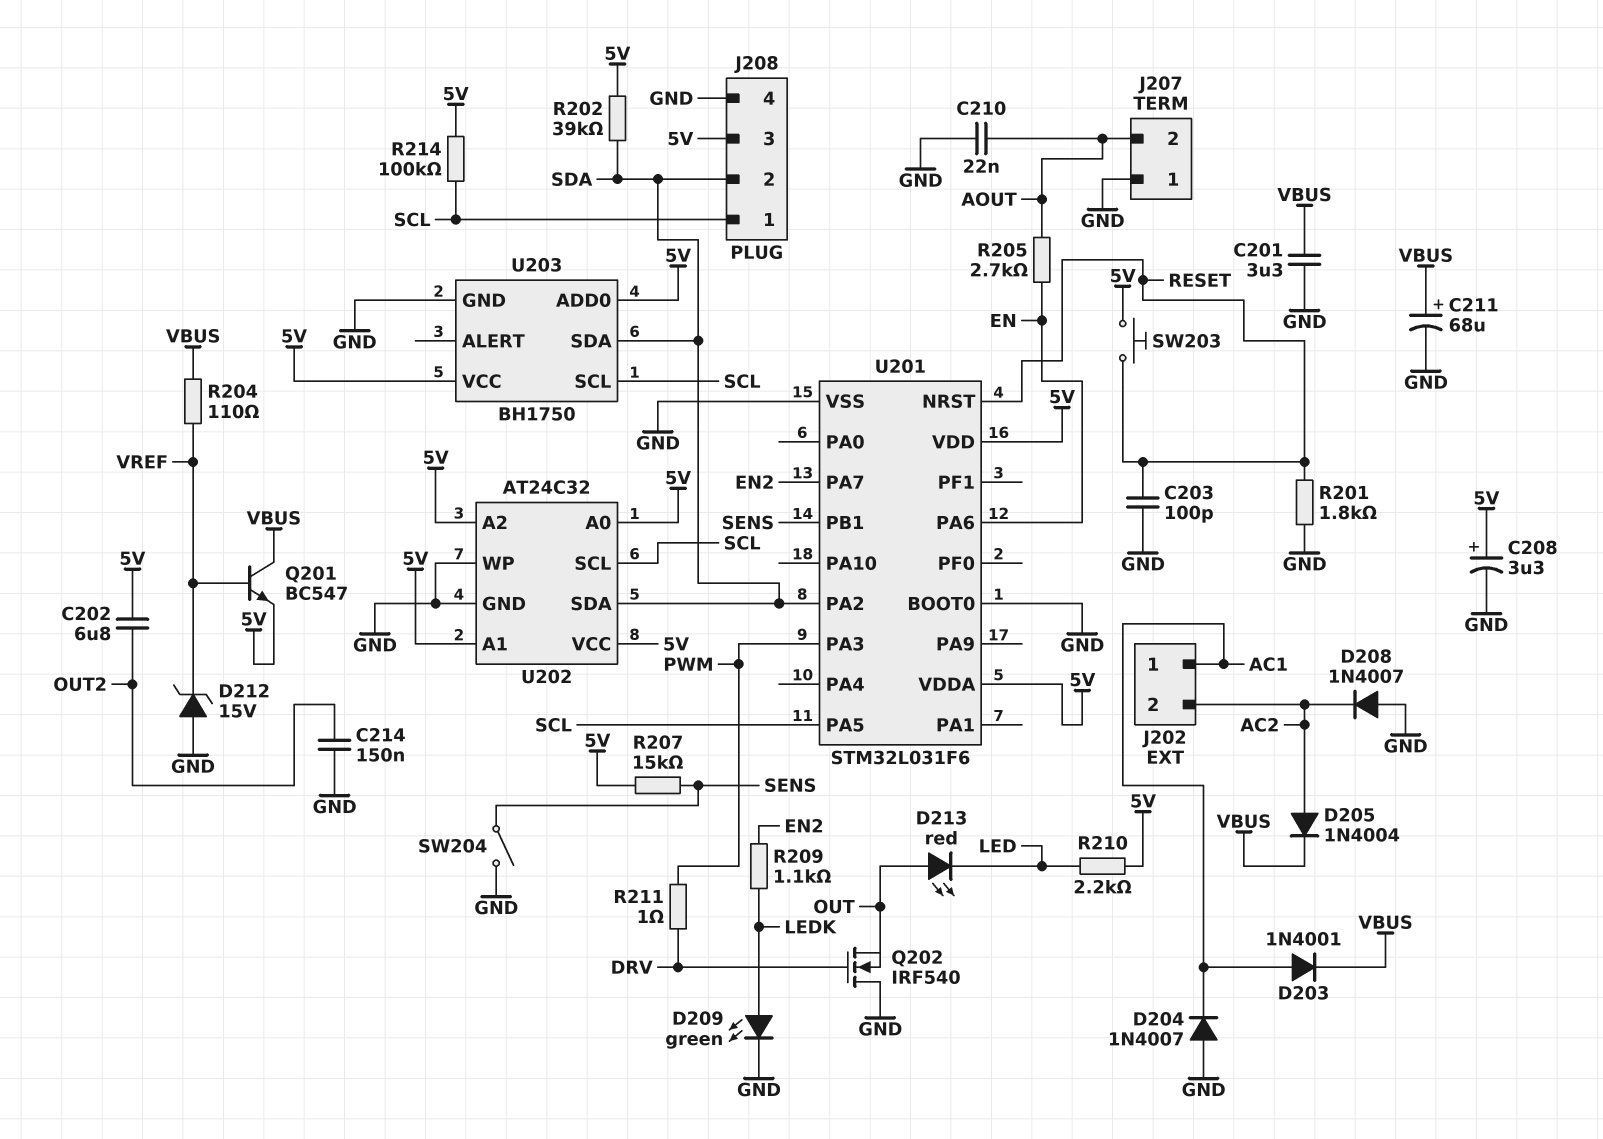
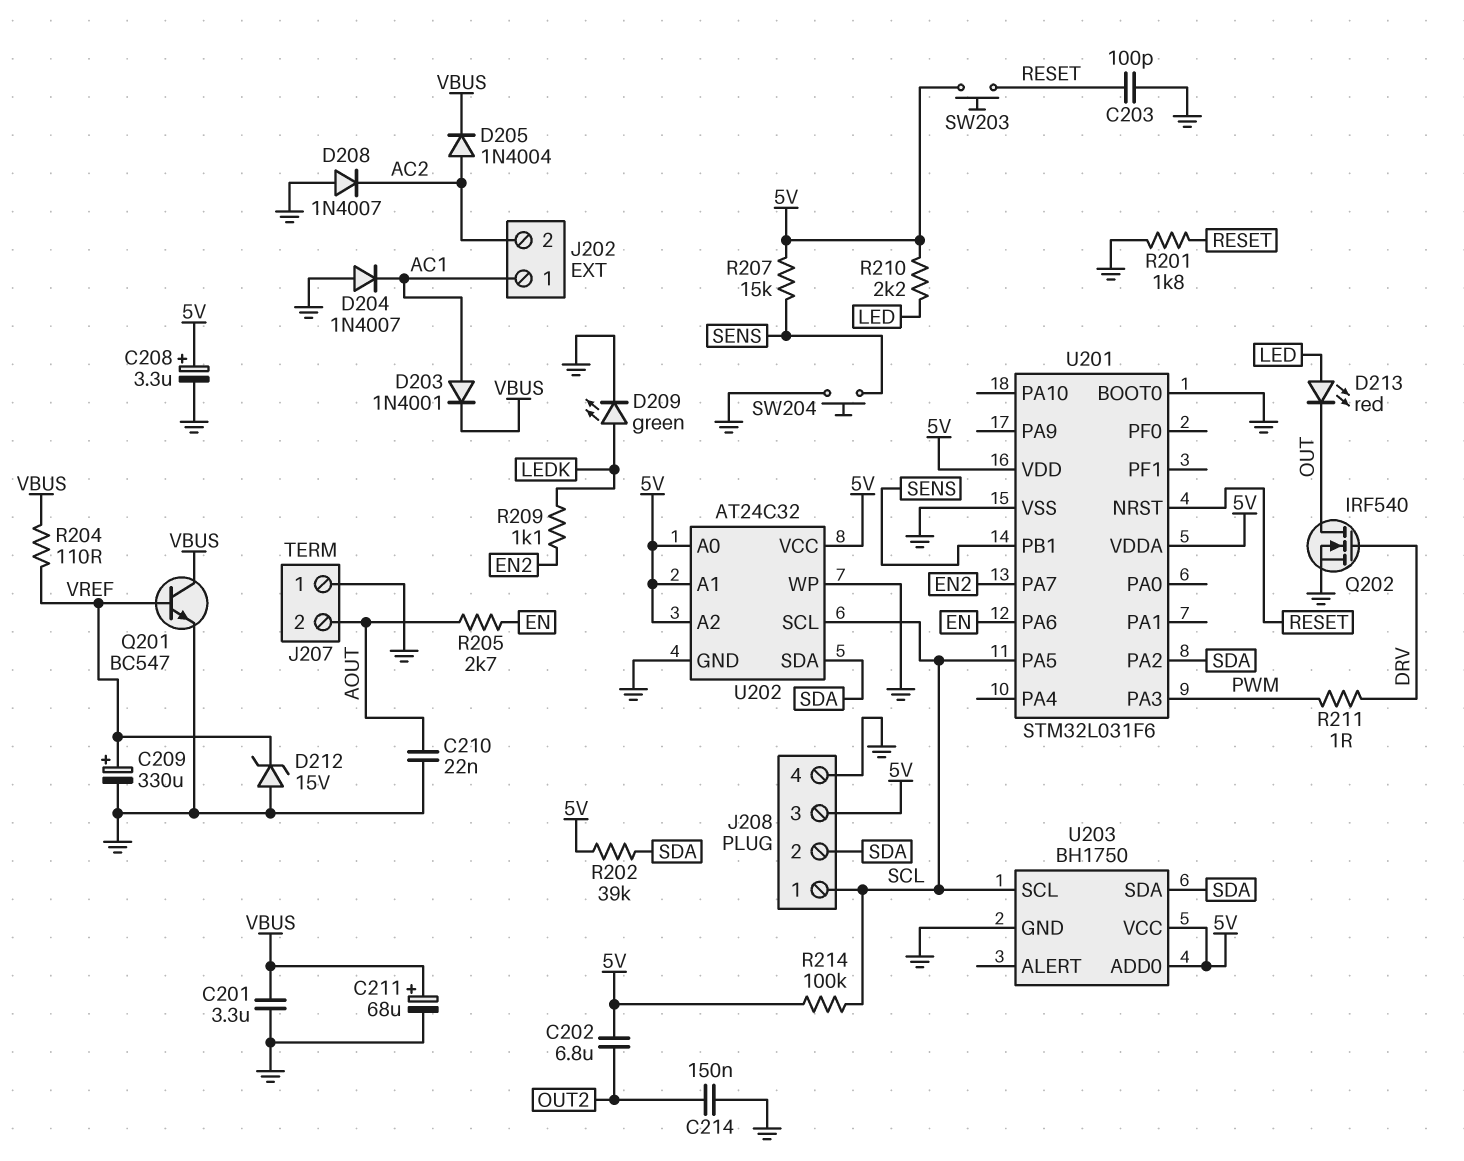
C209: none -> 330uF (plus VREF, minus GND)
D213: LED red (A OUT, K LED) -> LED red (A LED, K OUT)
Q201: NPN BC547 (B VREF, C VBUS, E 5V) -> NPN BC547 (B VREF, C VBUS, E GND)
Q202: NMOS IRF540 (G DRV, D GND, S OUT) -> NMOS IRF540 (G DRV, D OUT, S GND)
SW204: switch (GND, SENS) -> button (GND, SENS)

